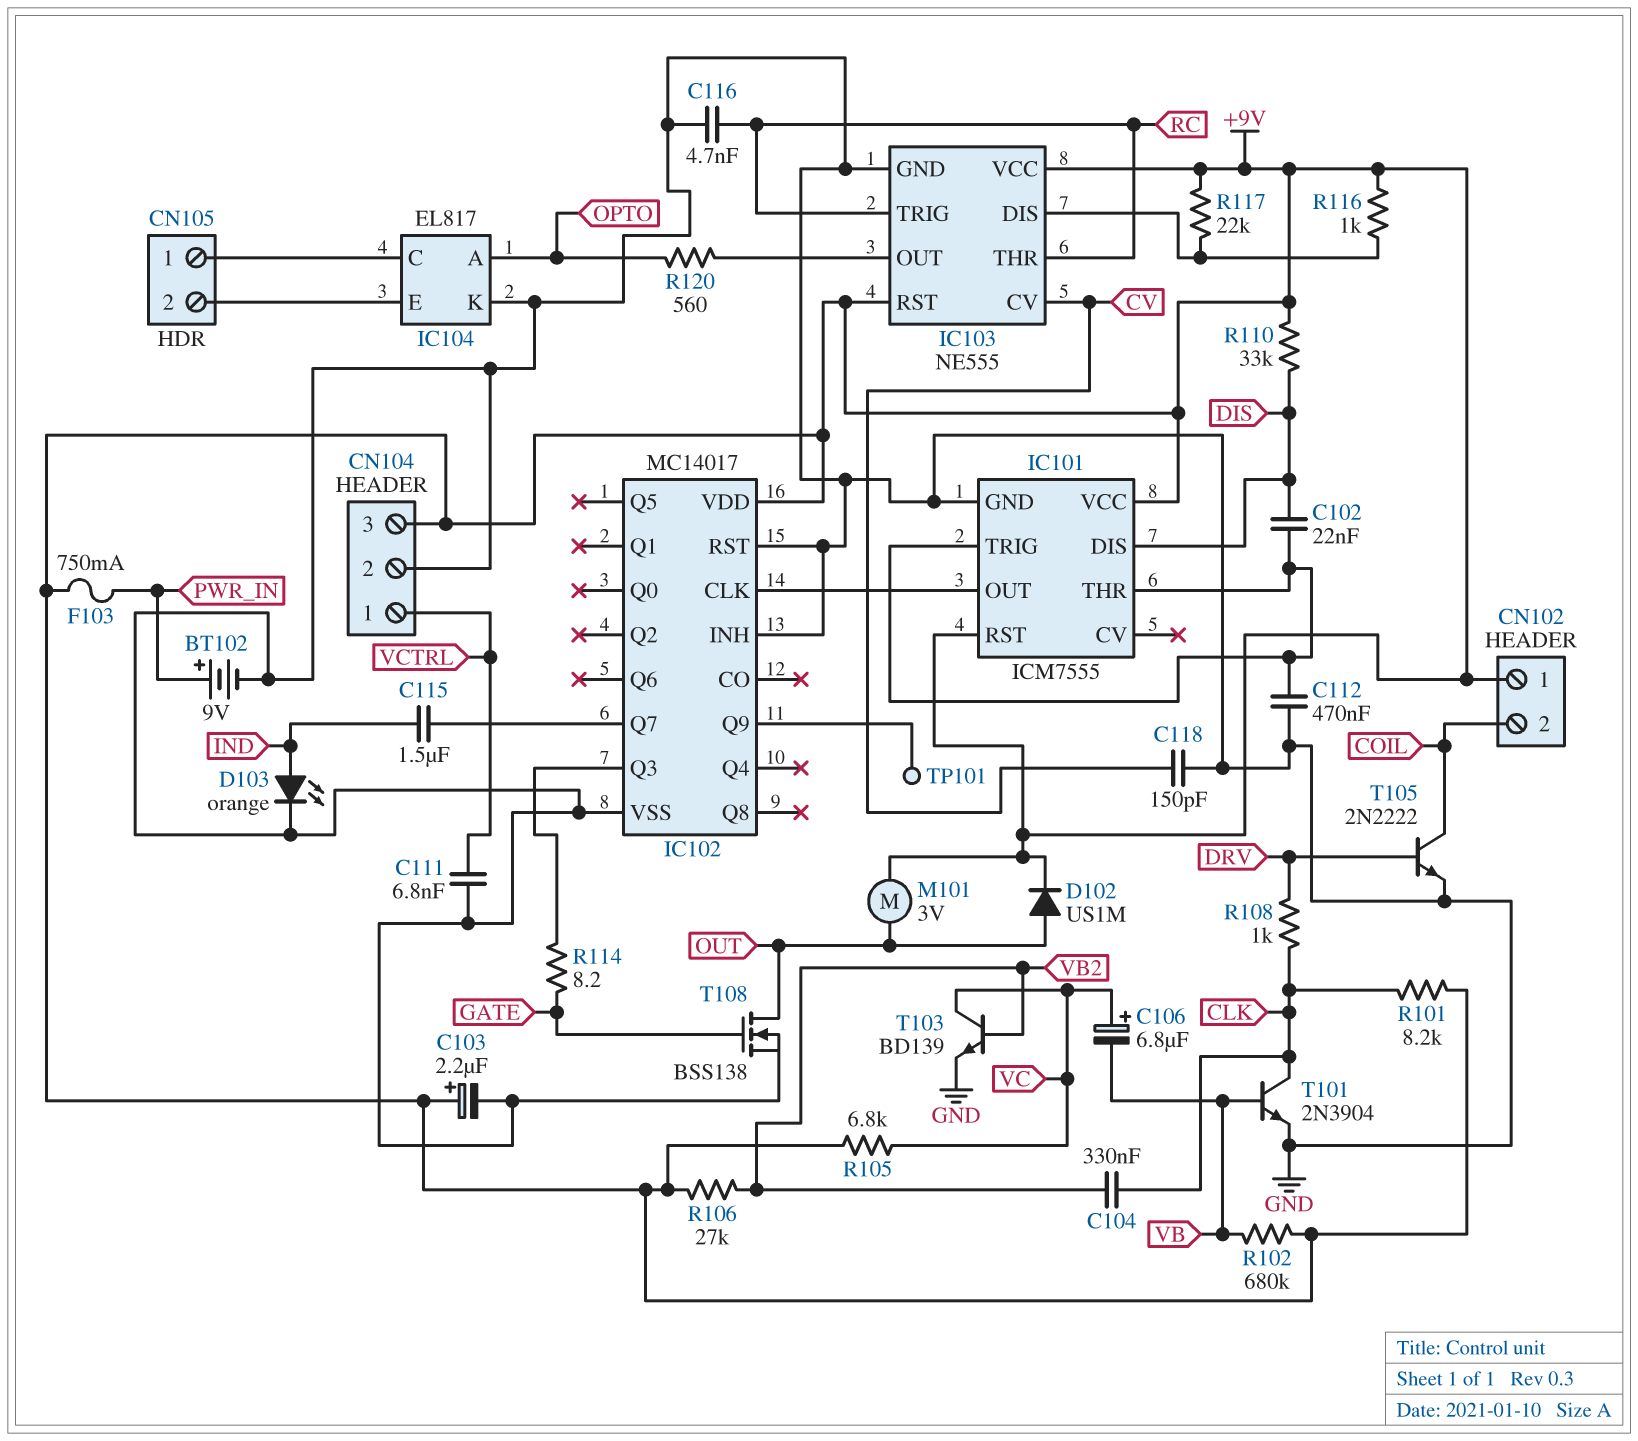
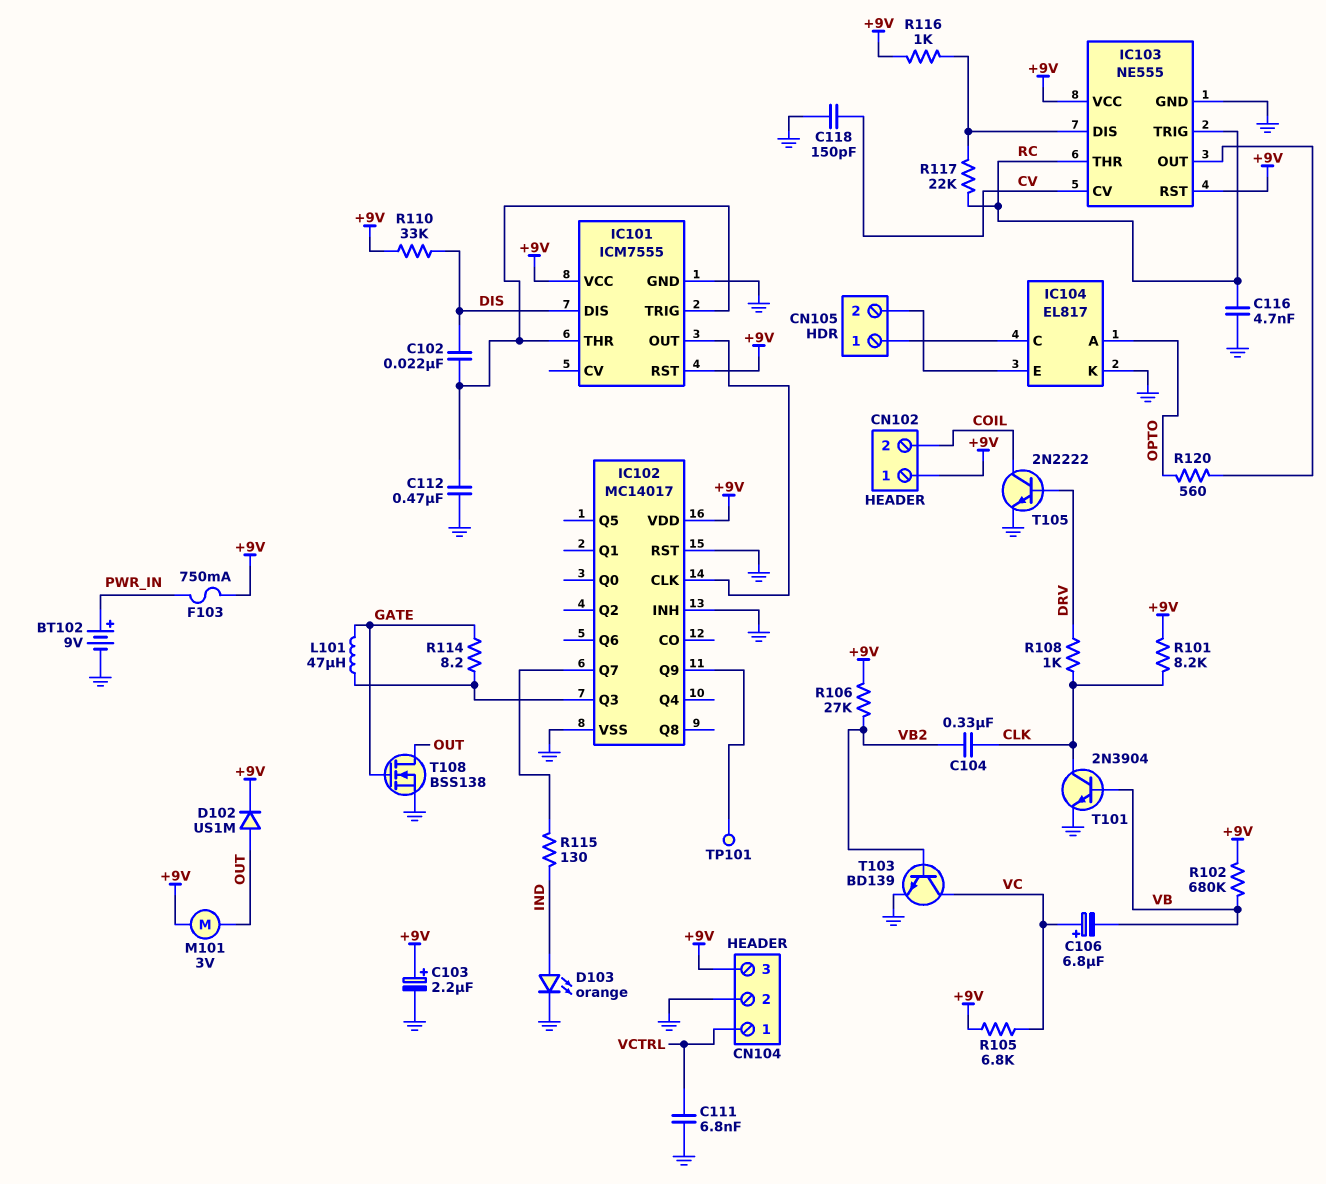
C115: 1.5uF (IC102/Q7, IND) -> none
L101: none -> 47uH (GATE, IC102/Q3)
R115: none -> 130 (IC102/Q7, IND)
R117: 22k (+9V, IC103/DIS) -> 22k (IC103/DIS, RC)

